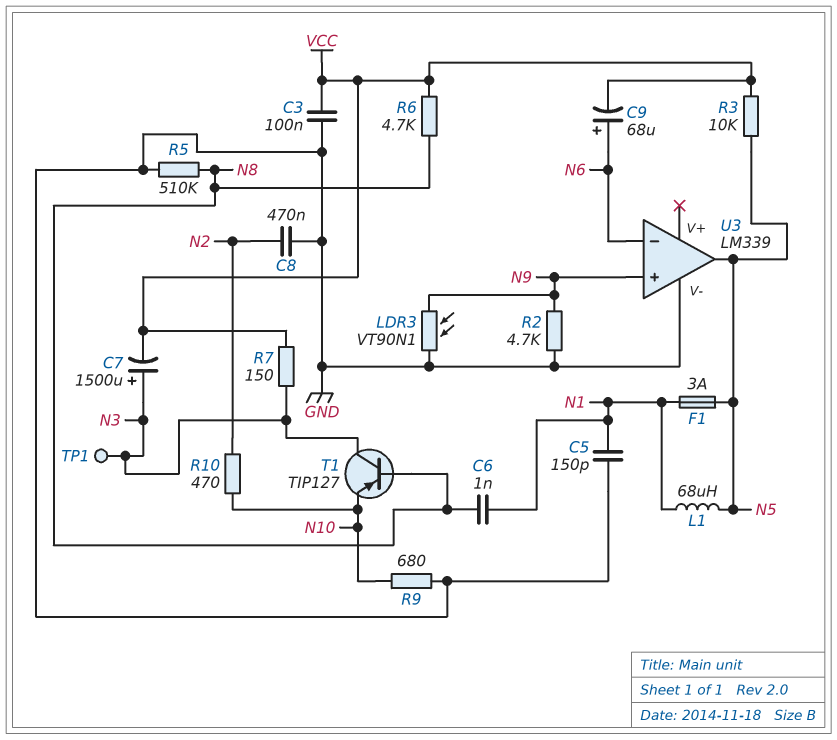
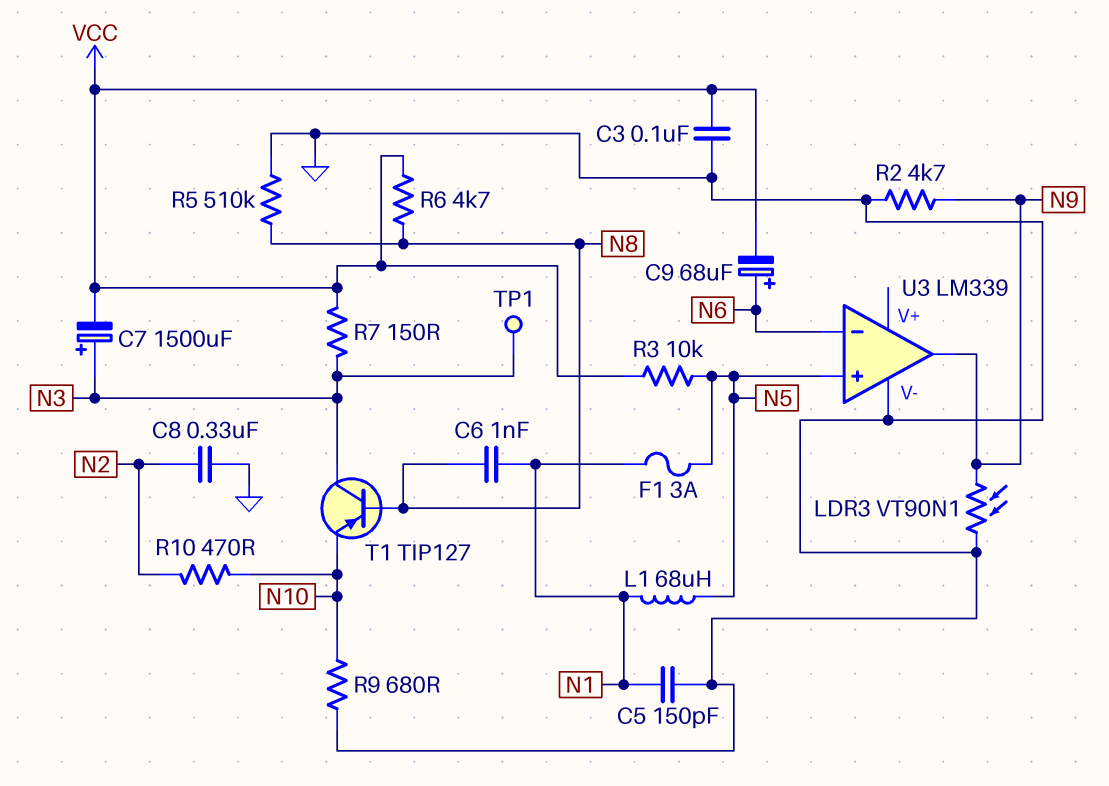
C8: 470nF (GND, N2) -> 330nF (GND, N2)
U3 pin in+: N9 -> N5
U3 pin out: N5 -> N9

